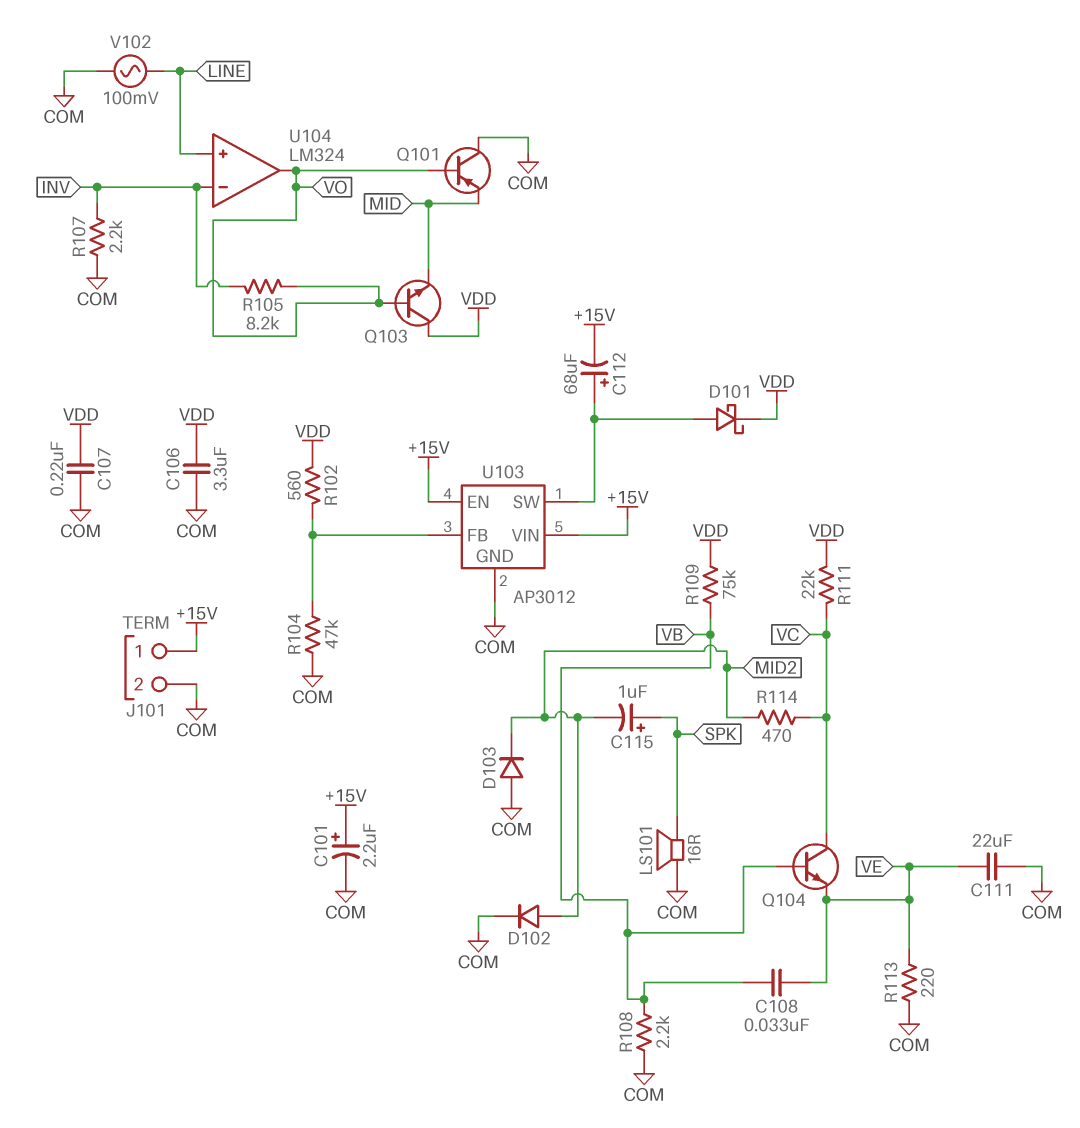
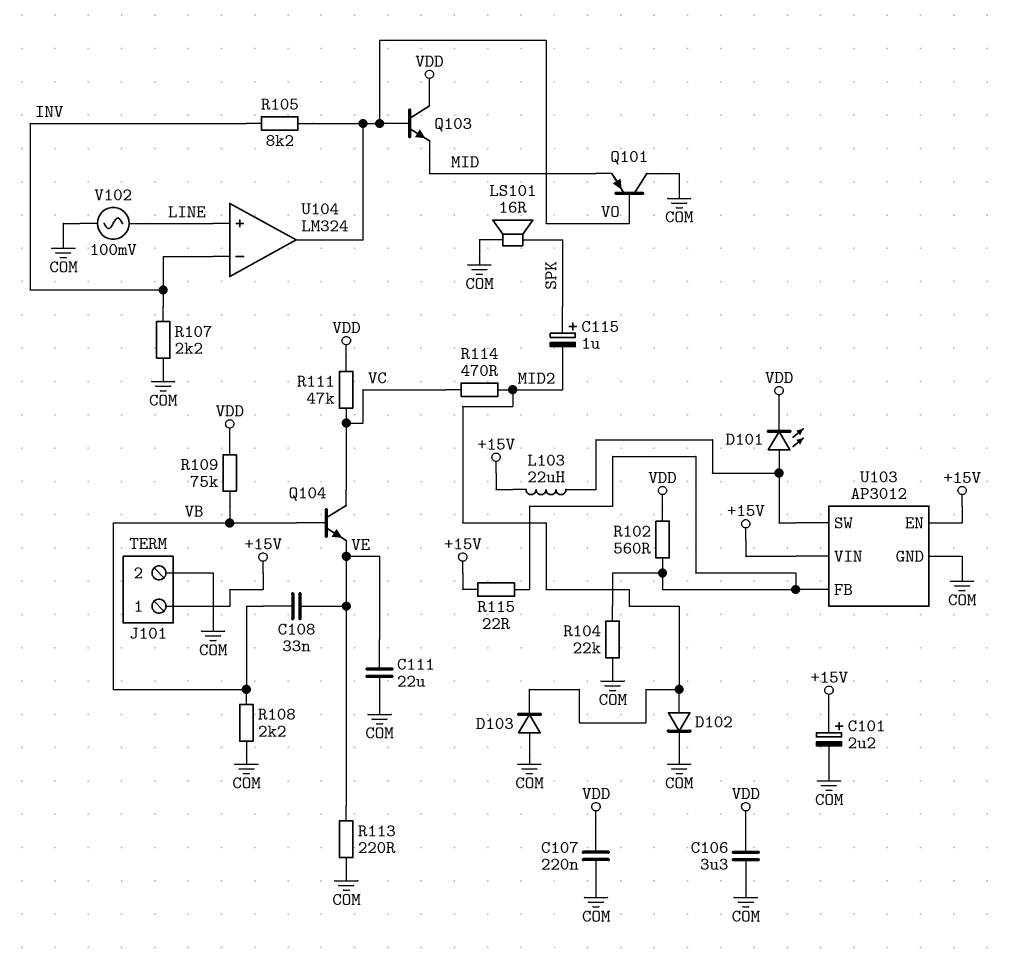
C112: 68uF (plus U103/SW, minus +15V) -> none
D101: schottky (A U103/SW, K VDD) -> LED (A U103/SW, K VDD)
L103: none -> 22uH (+15V, U103/SW)
R104: 47k (COM, U103/FB) -> 22k (COM, U103/FB)
R111: 22k (VC, VDD) -> 47k (VC, VDD)
R115: none -> 22 (+15V, U103/FB)

